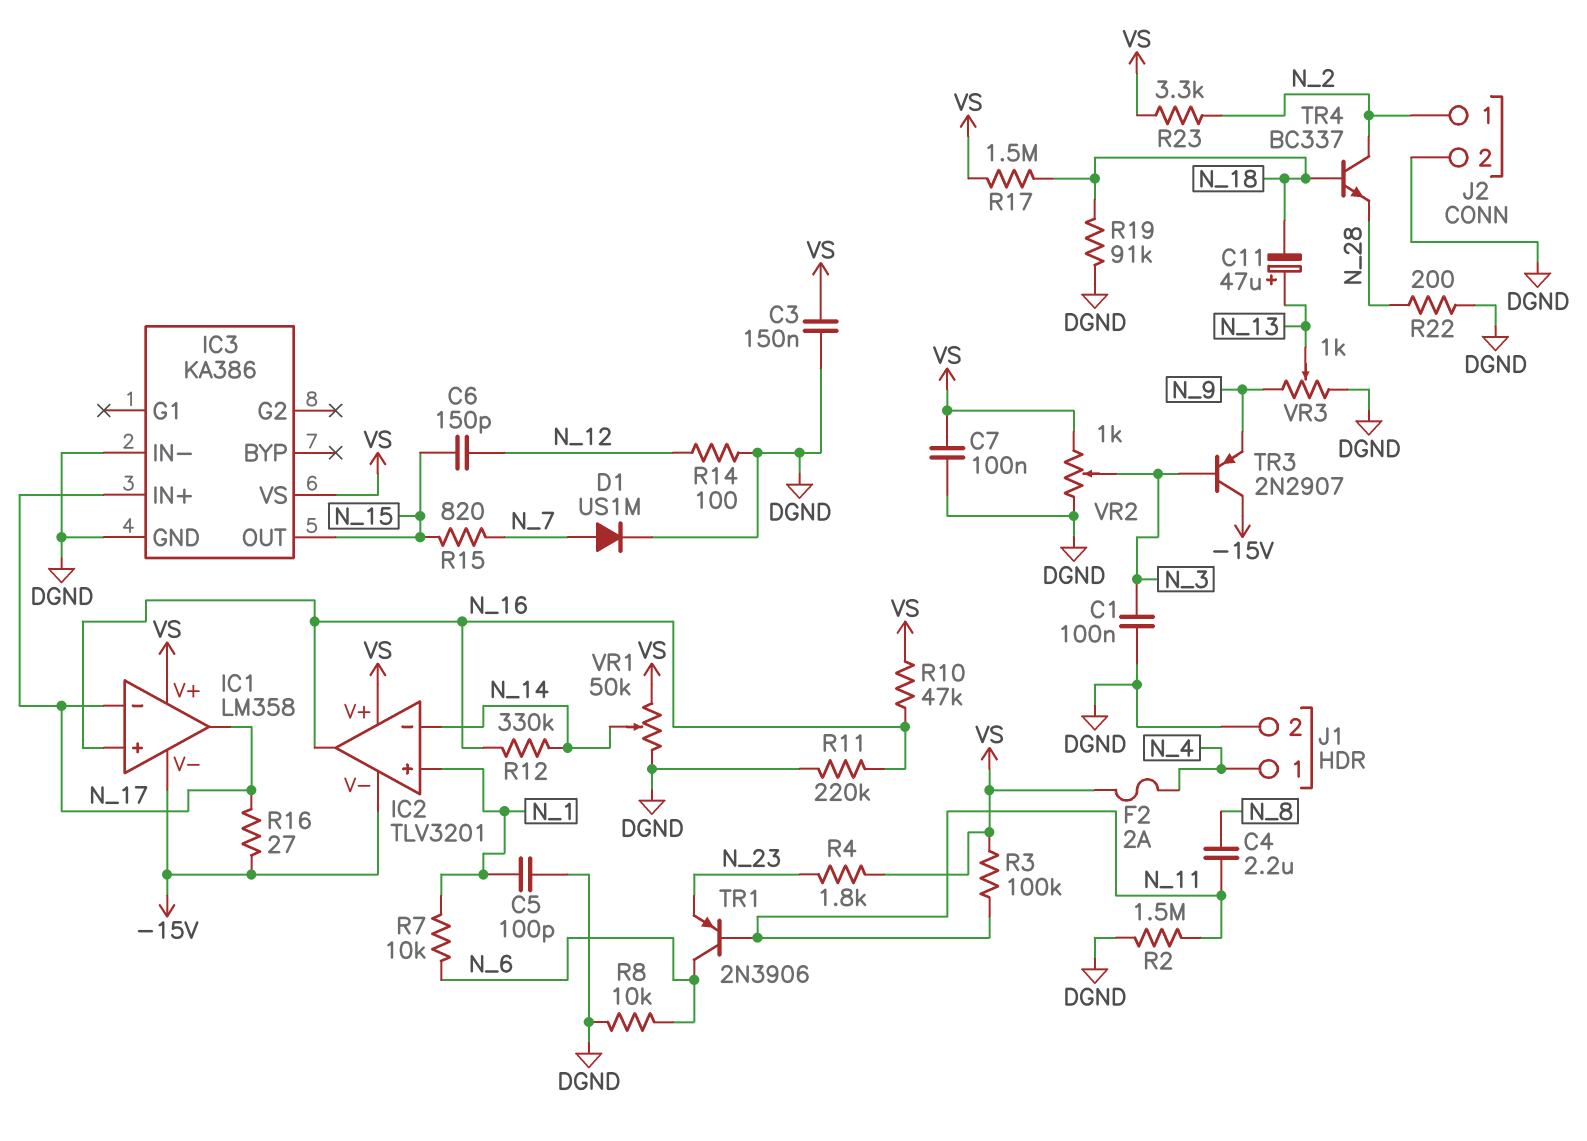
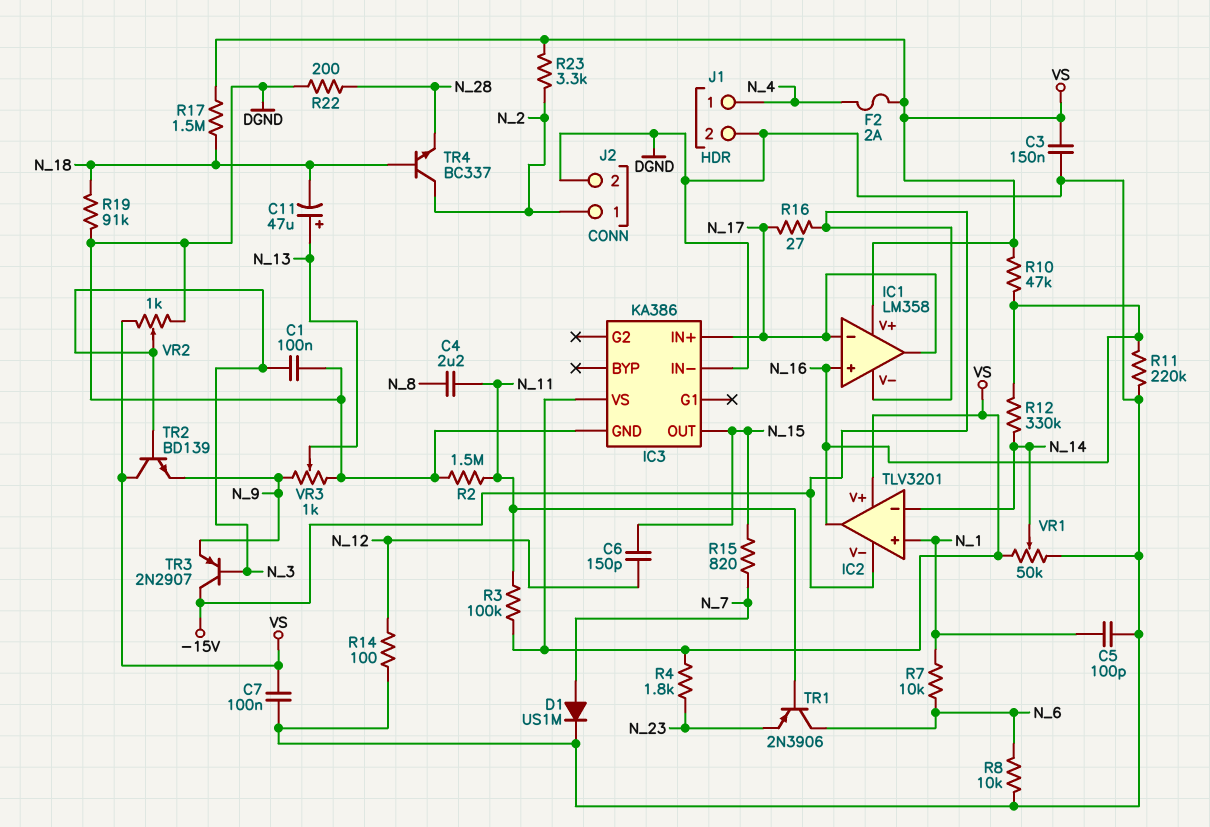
TR2: none -> NPN BD139 (B N_3, C VS, E N_9)

